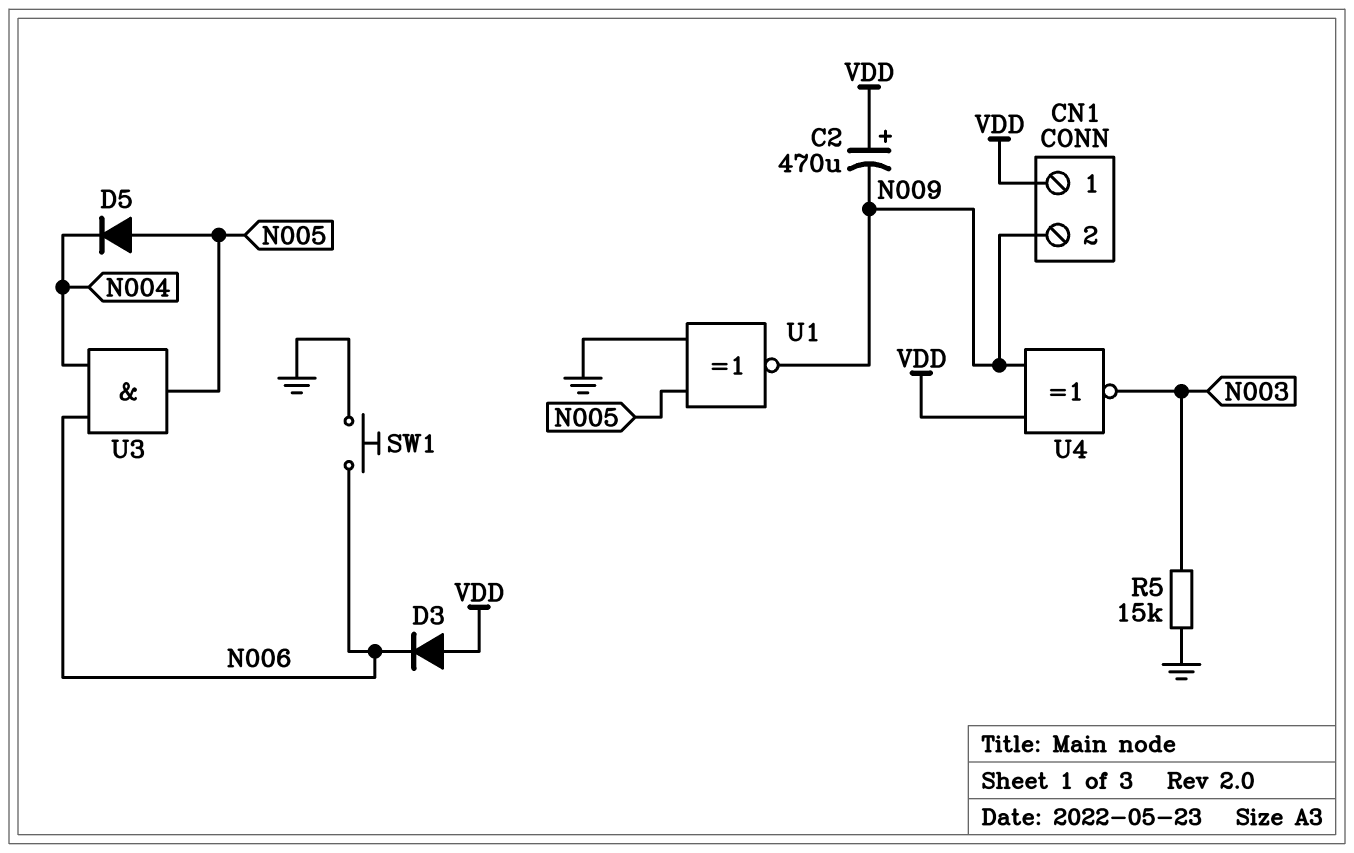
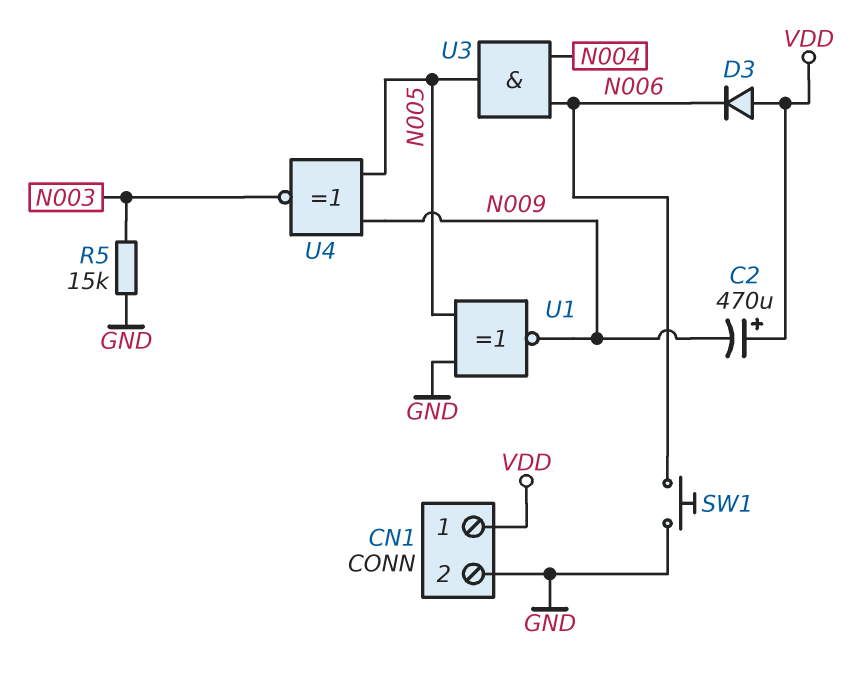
CN1 pin 2: N009 -> GND
D5: diode (A N005, K N004) -> none
U4: XNOR (in N009, in VDD, out N003) -> XNOR (in N005, in N009, out N003)

